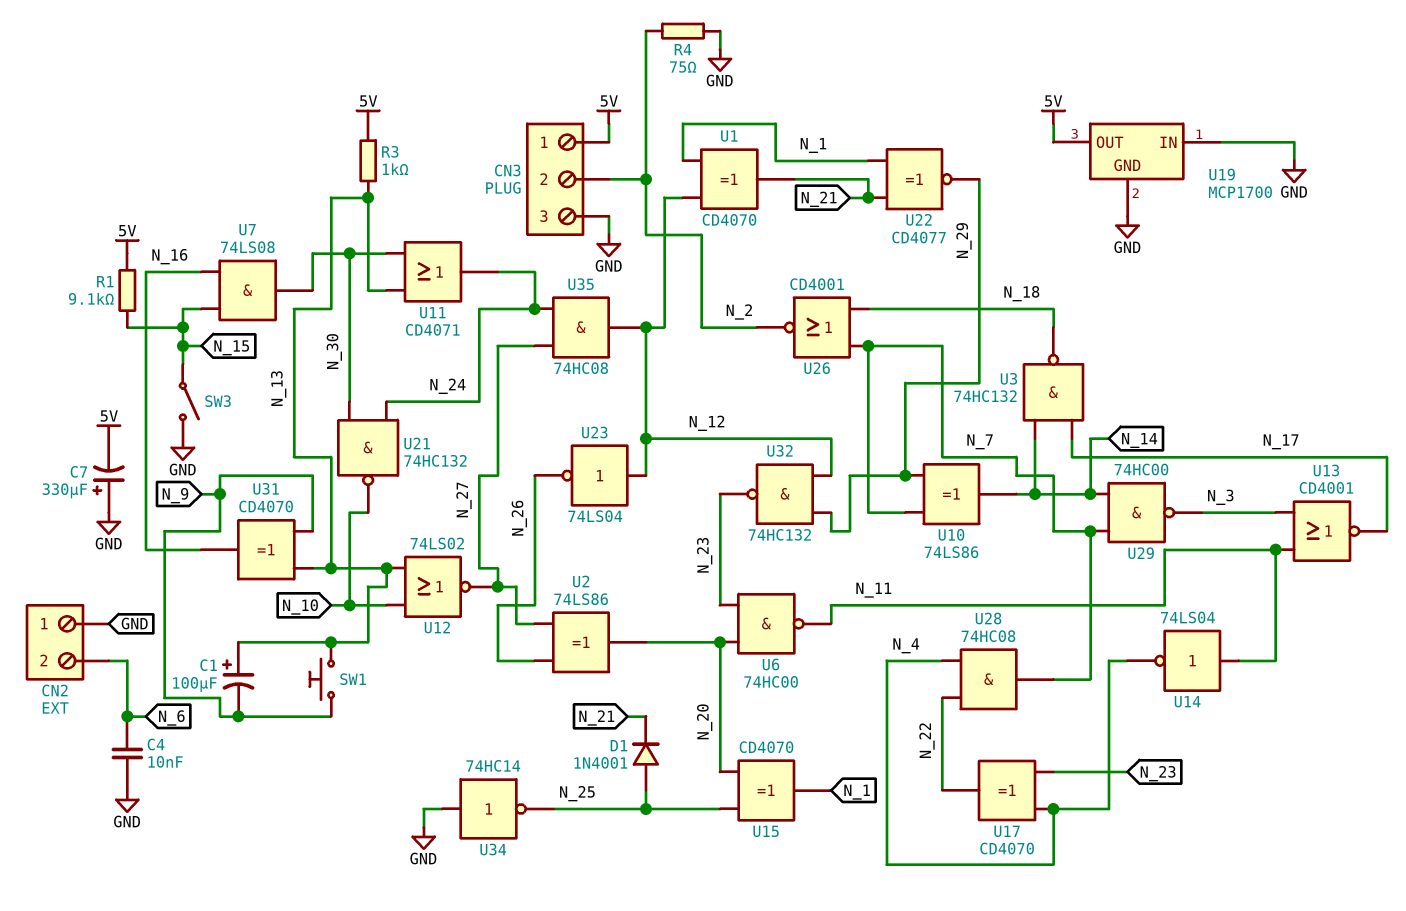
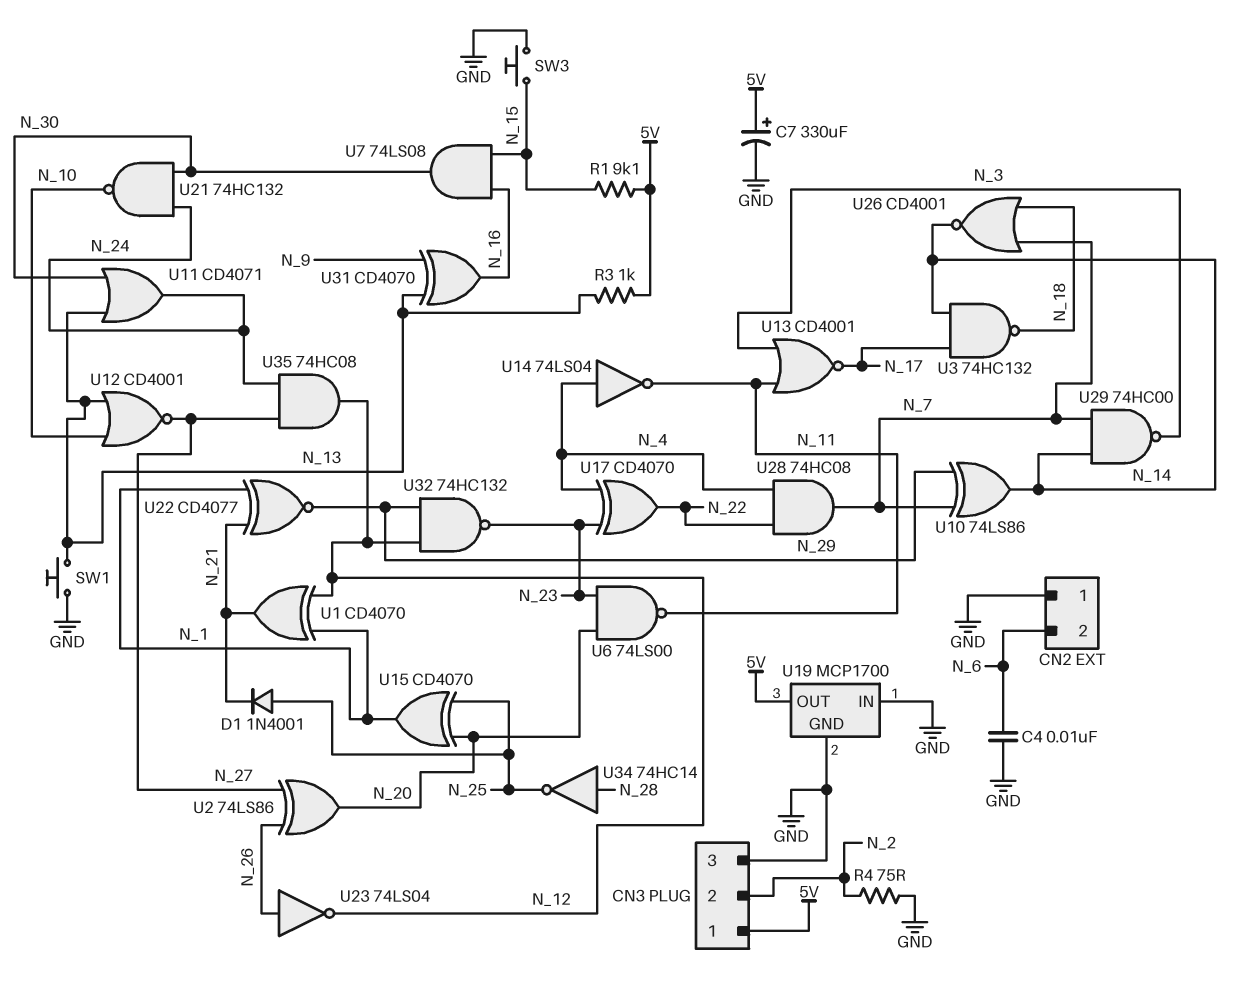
C1: 100uF (plus N_13, minus N_9) -> none
C7: 330uF (plus GND, minus 5V) -> 330uF (plus 5V, minus GND)
SW1: button (N_9, N_13) -> button (GND, N_13)
SW3: switch (GND, N_15) -> button (GND, N_15)
U6: NAND 74HC00 (in N_20, in N_23, out N_11) -> NAND 74LS00 (in N_20, in N_23, out N_11)
U12: NOR 74LS02 (in N_10, in N_13, out N_27) -> NOR CD4001 (in N_10, in N_13, out N_27)
U14: NOT 74LS04 (in N_11, out N_4) -> NOT 74LS04 (in N_4, out N_11)
U23: NOT 74LS04 (in N_12, out N_26) -> NOT 74LS04 (in N_26, out N_12)
U26: NOR CD4001 (in N_7, in N_18, out N_2) -> NOR CD4001 (in N_7, in N_18, out N_14)
U34: NOT 74HC14 (in GND, out N_25) -> NOT 74HC14 (in N_28, out N_25)

